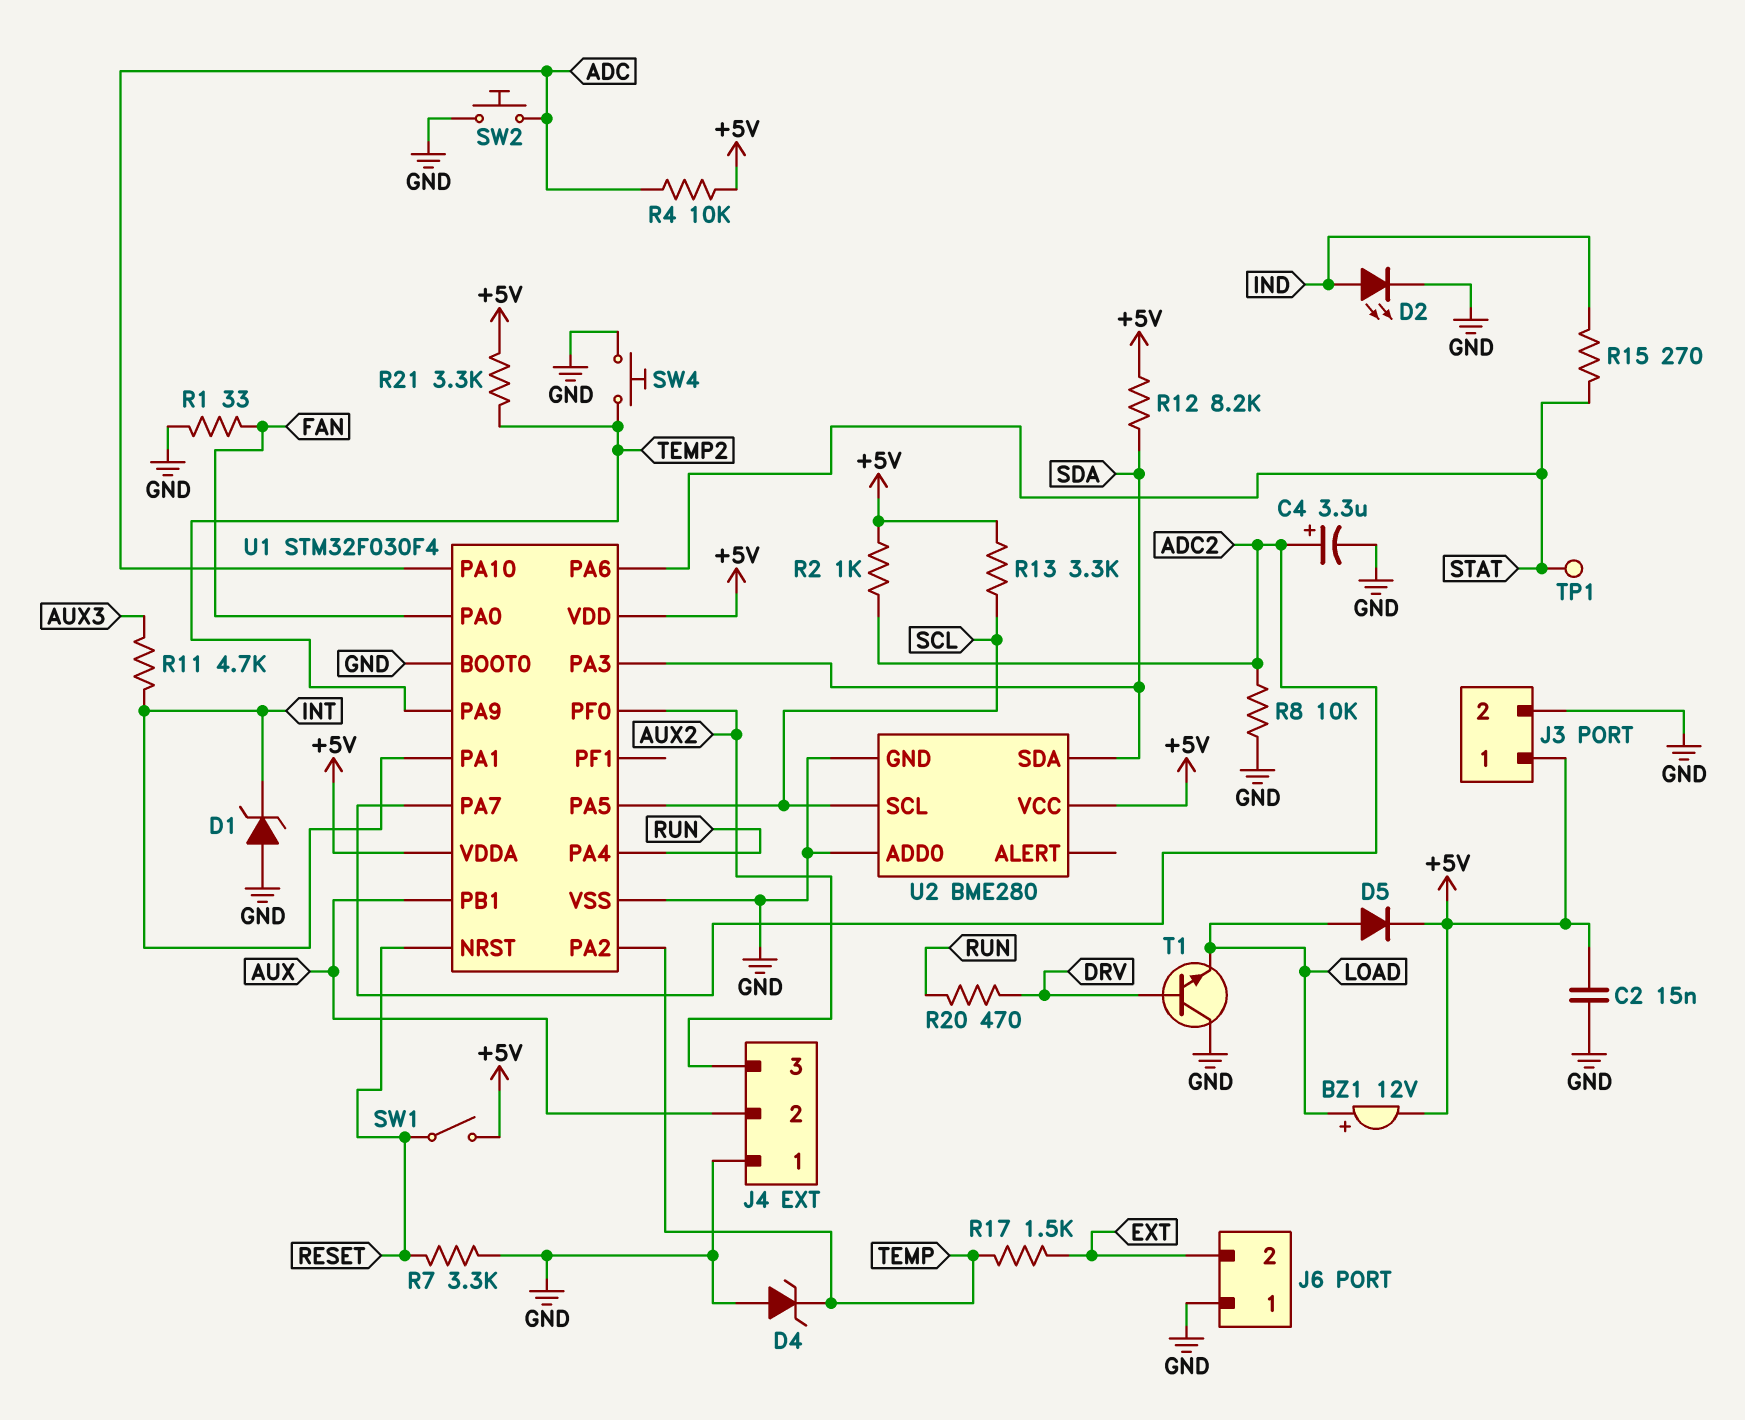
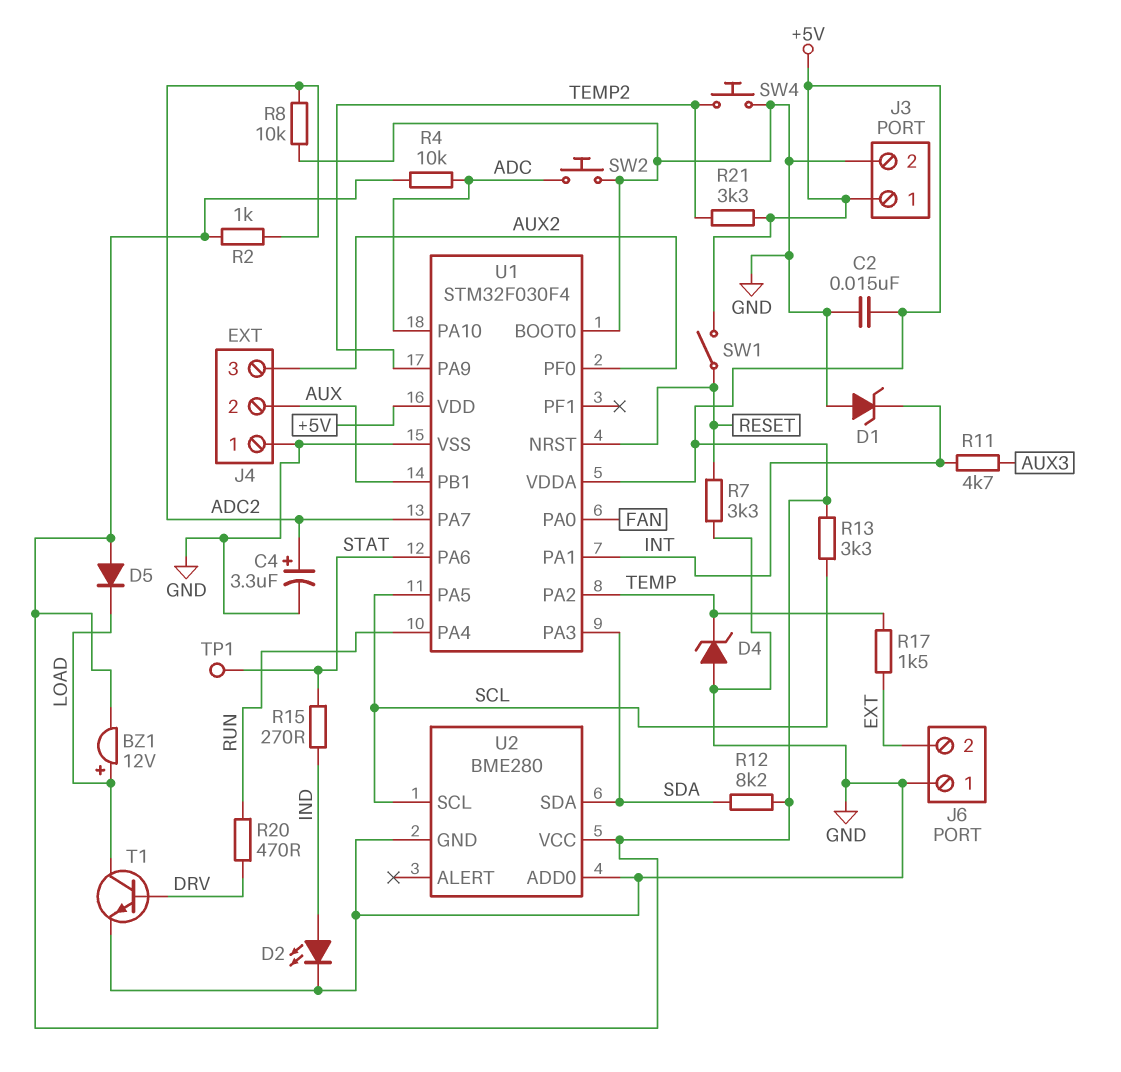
D5: diode (A LOAD, K +5V) -> diode (A +5V, K LOAD)
R1: 33 (FAN, GND) -> none
T1: NPN (B DRV, C GND, E LOAD) -> NPN (B DRV, C LOAD, E GND)

